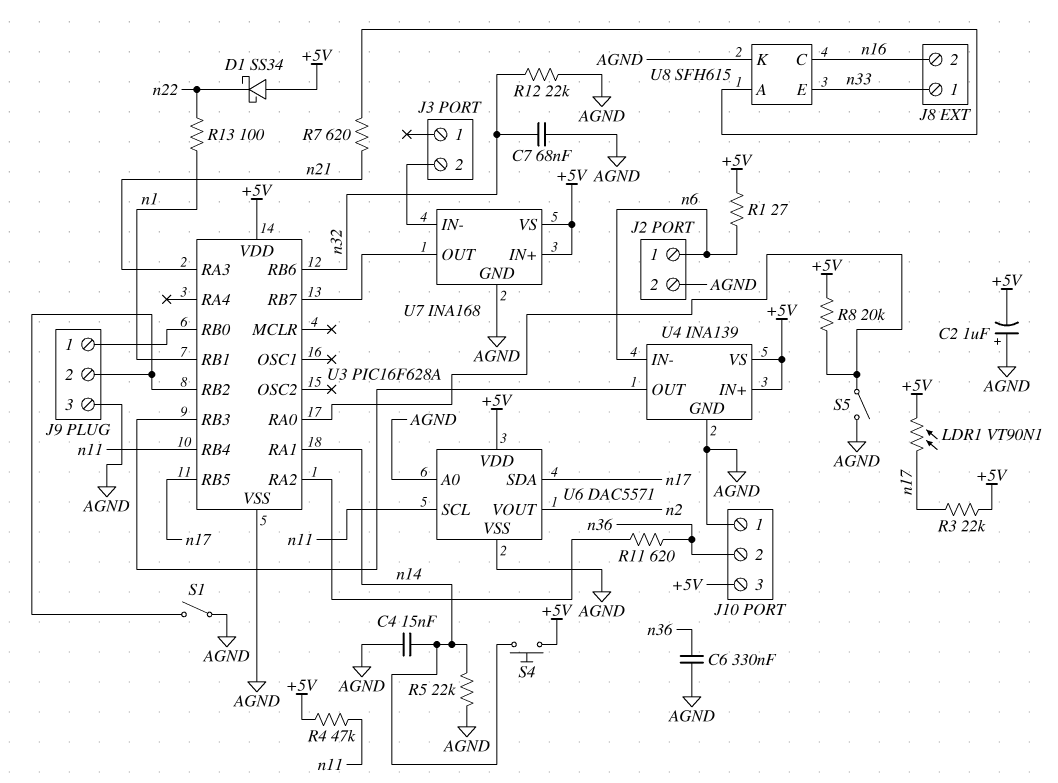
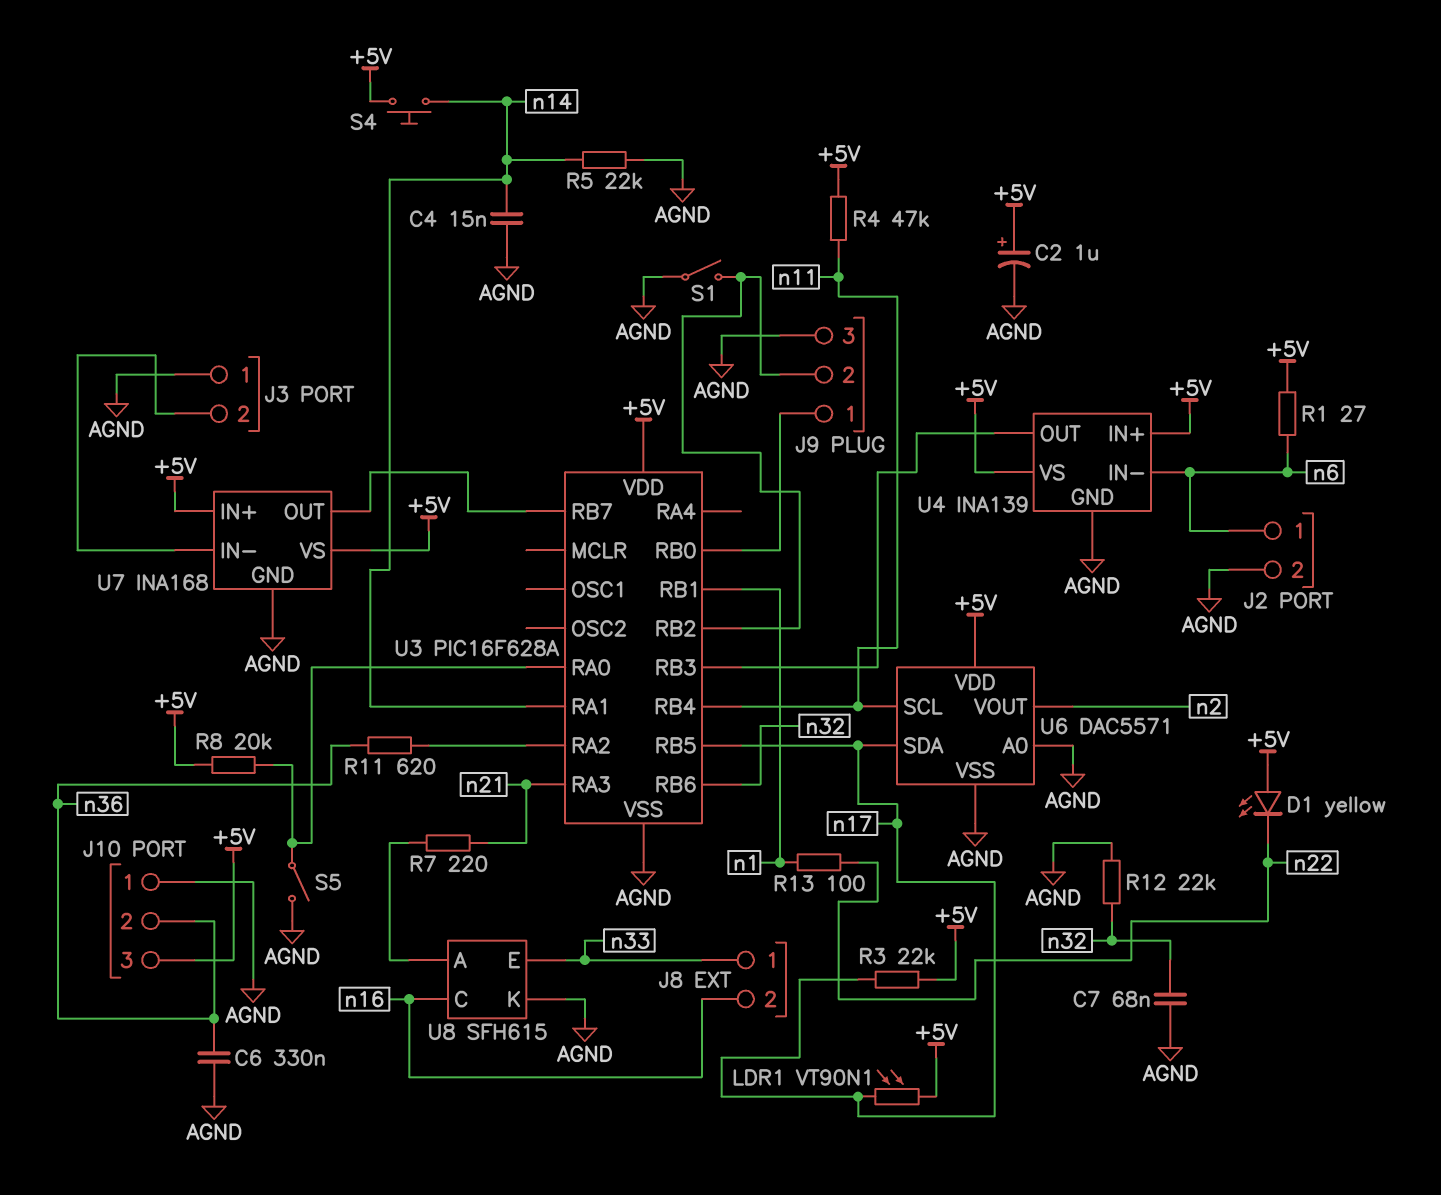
C2: 1uF (plus AGND, minus +5V) -> 1uF (plus +5V, minus AGND)
D1: schottky SS34 (A +5V, K n22) -> LED yellow (A +5V, K n22)
J3 pin 1: none -> AGND
R7: 620 (U8/A, n21) -> 220 (U8/A, n21)

